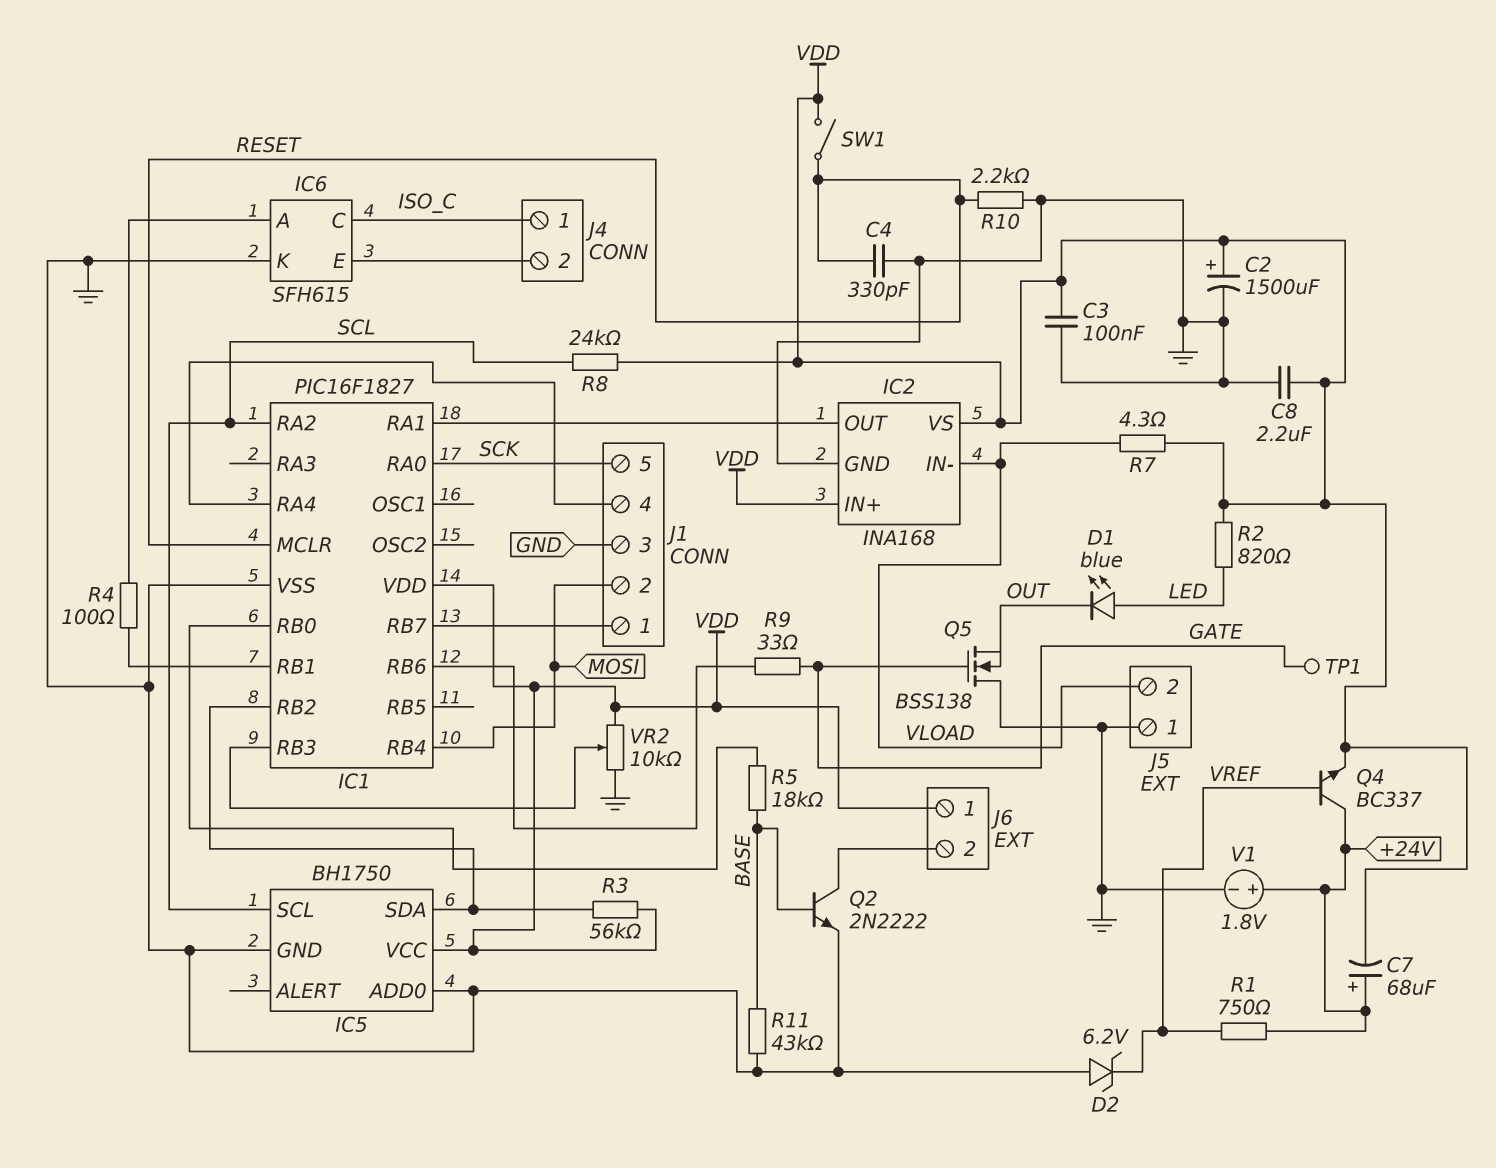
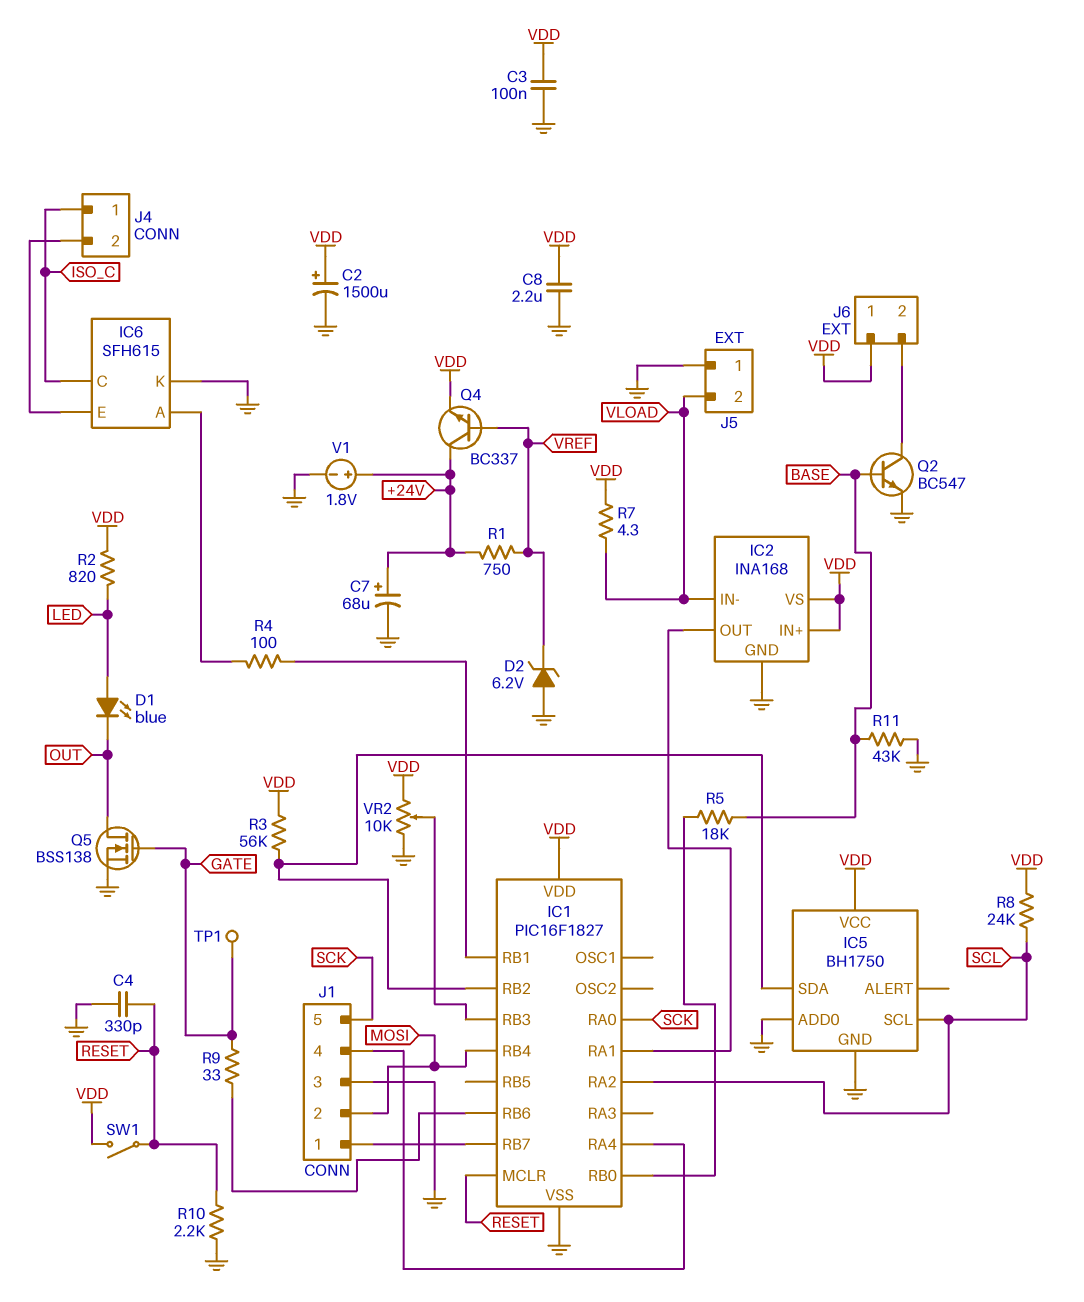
C7: 68uF (plus +24V, minus VDD) -> 68uF (plus +24V, minus GND)
Q2: NPN 2N2222 (B BASE, C J6/2, E GND) -> NPN BC547 (B BASE, C J6/2, E GND)
Q5: NMOS BSS138 (G GATE, D GND, S OUT) -> NMOS BSS138 (G GATE, D OUT, S GND)

